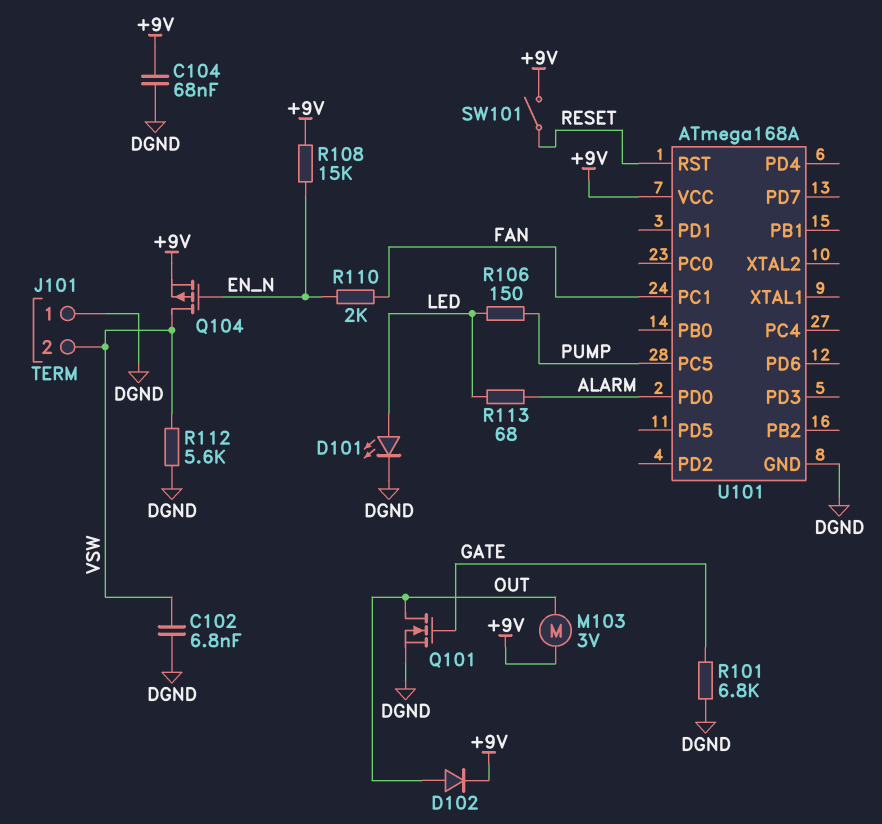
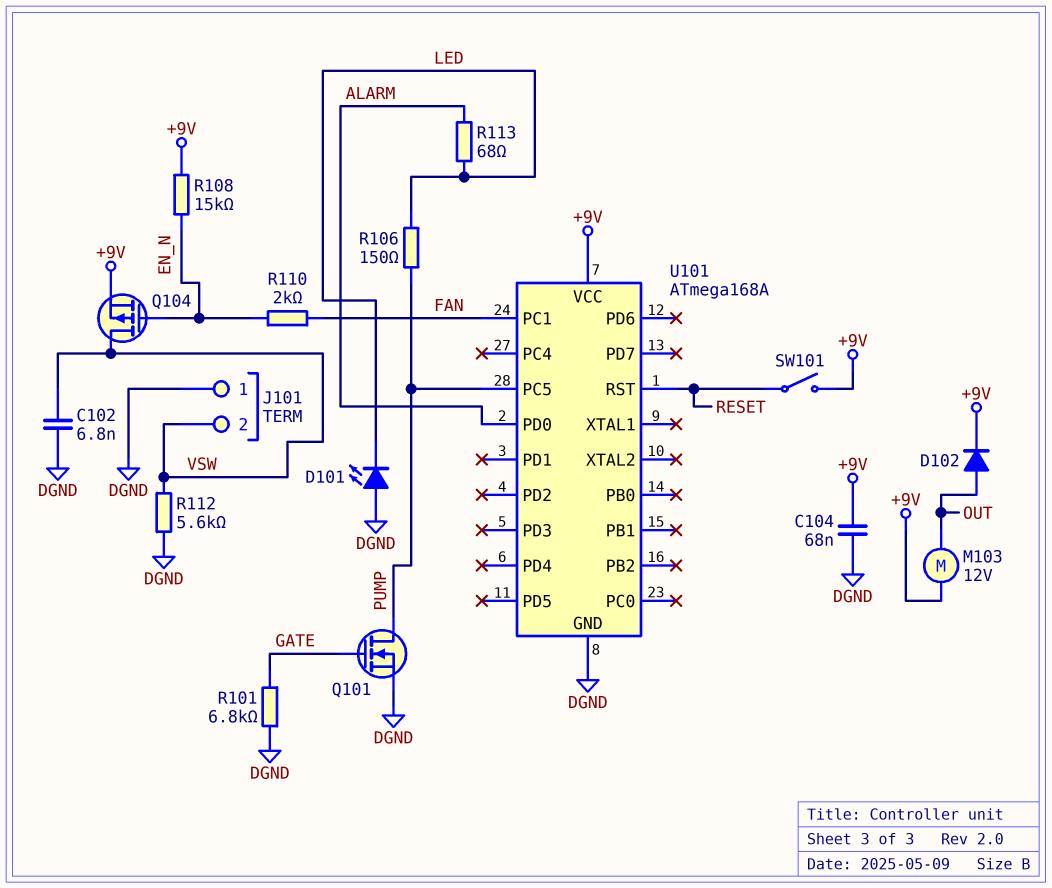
D101: LED (A LED, K DGND) -> LED (A DGND, K LED)
M103: motor 3V (+9V, OUT) -> motor 12V (+9V, OUT)
Q101: NMOS (G GATE, D OUT, S DGND) -> NMOS (G GATE, D PUMP, S DGND)

